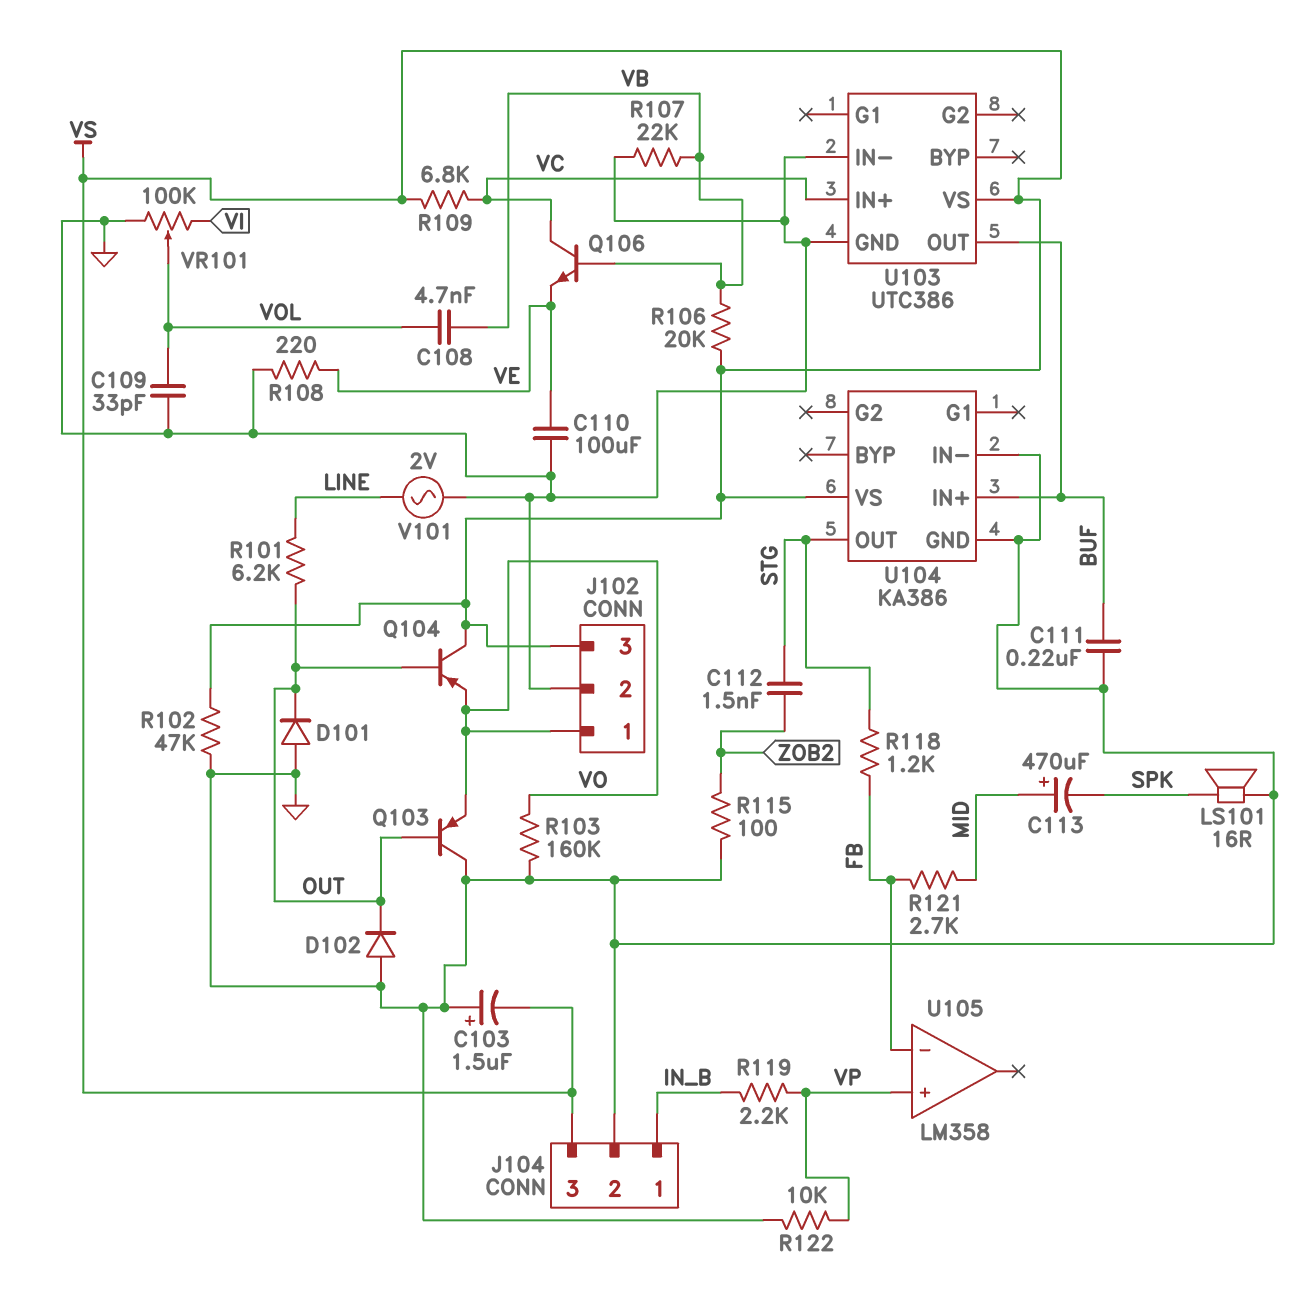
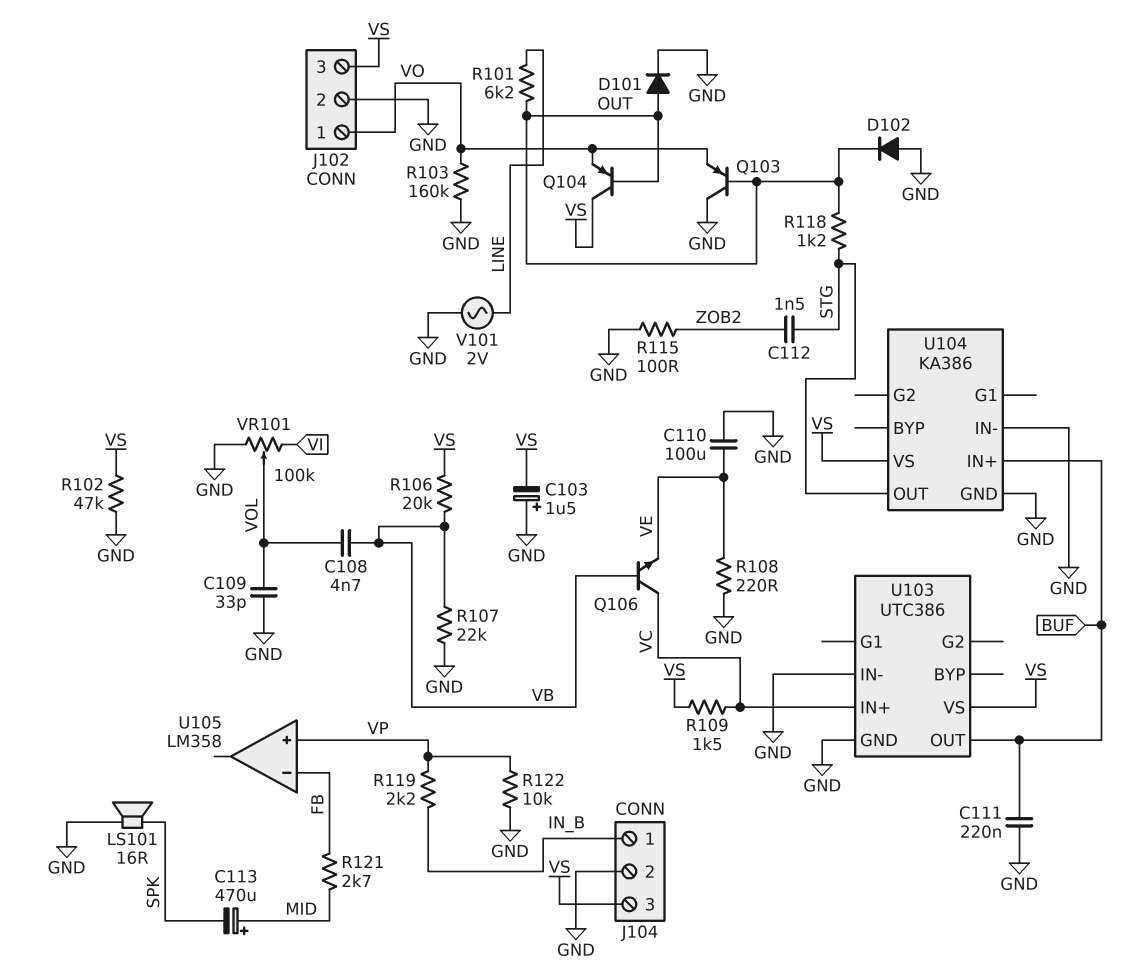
D101: diode (A GND, K OUT) -> diode (A OUT, K GND)
R109: 6.8k (VC, VS) -> 1.5k (VC, VS)
R118: 1.2k (FB, STG) -> 1.2k (OUT, STG)

